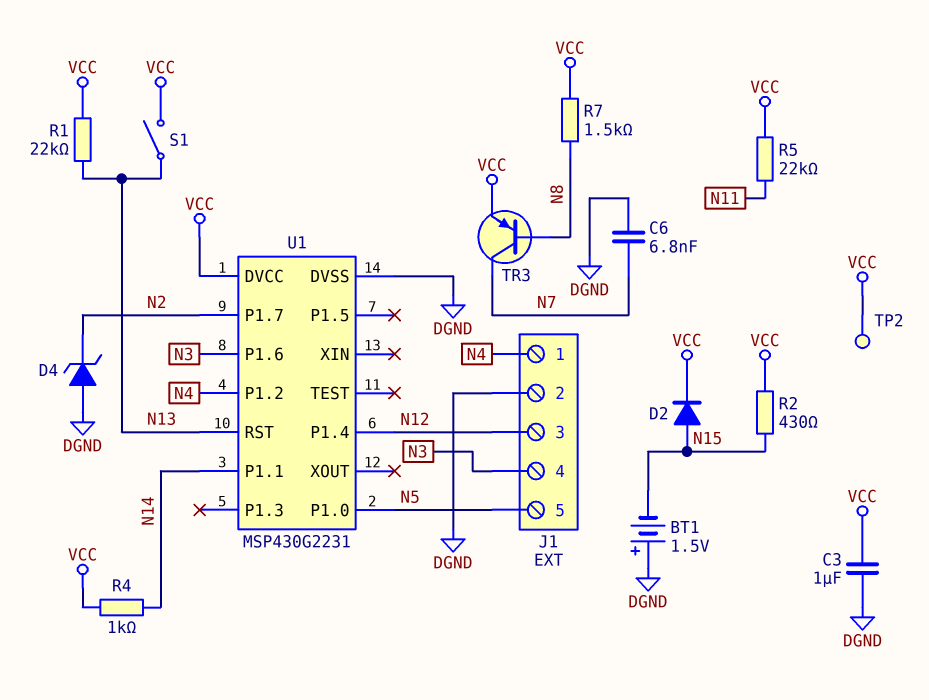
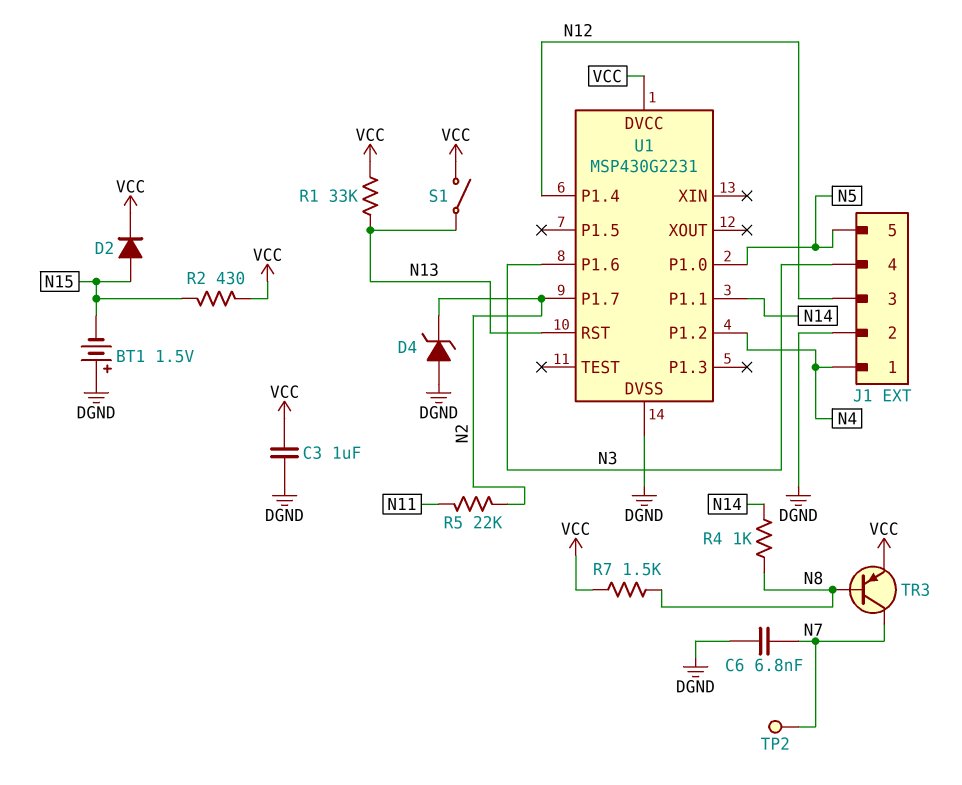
R1: 22k (N13, VCC) -> 33k (N13, VCC)
R4: 1k (N14, VCC) -> 1k (N8, N14)
R5: 22k (N11, VCC) -> 22k (N2, N11)
TP2: test point (VCC) -> test point (N7)

